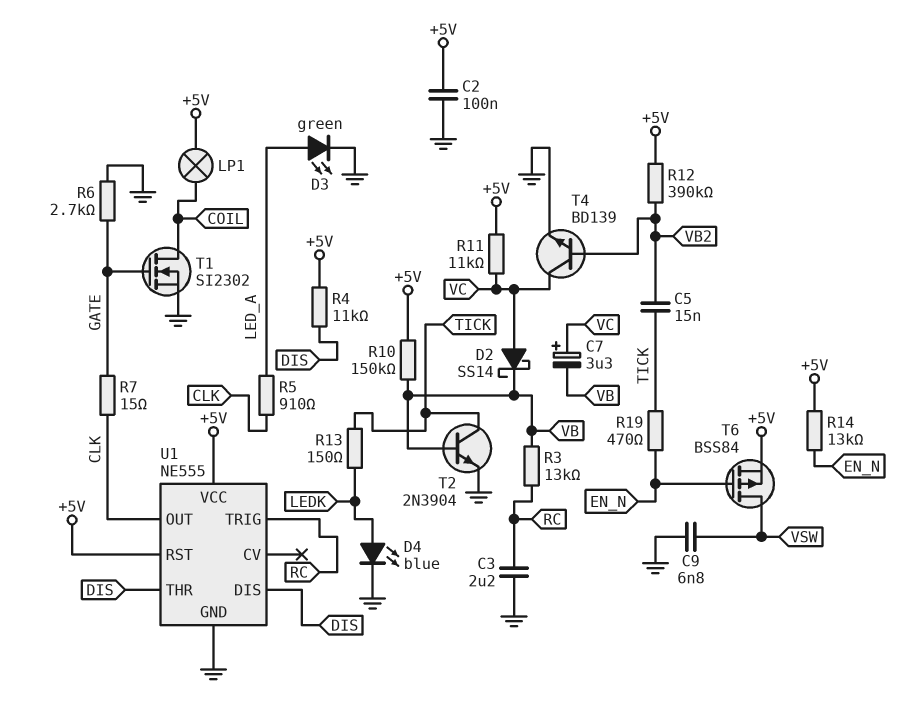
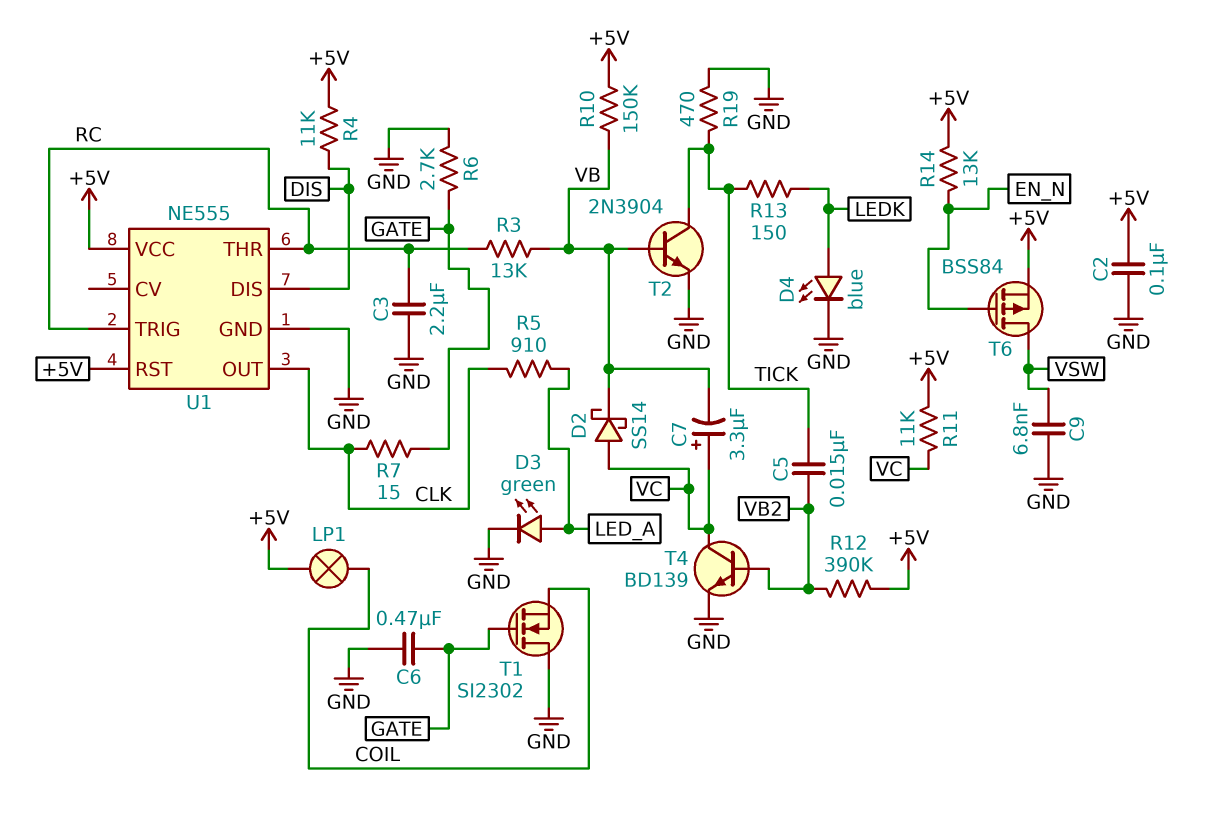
C6: none -> 470nF (GATE, GND)
R19: 470 (EN_N, TICK) -> 470 (GND, TICK)
T1: NMOS SI2302 (G GATE, D COIL, S GND) -> NMOS SI2302 (G GATE, D GND, S COIL)
U1 pin THR: DIS -> RC

